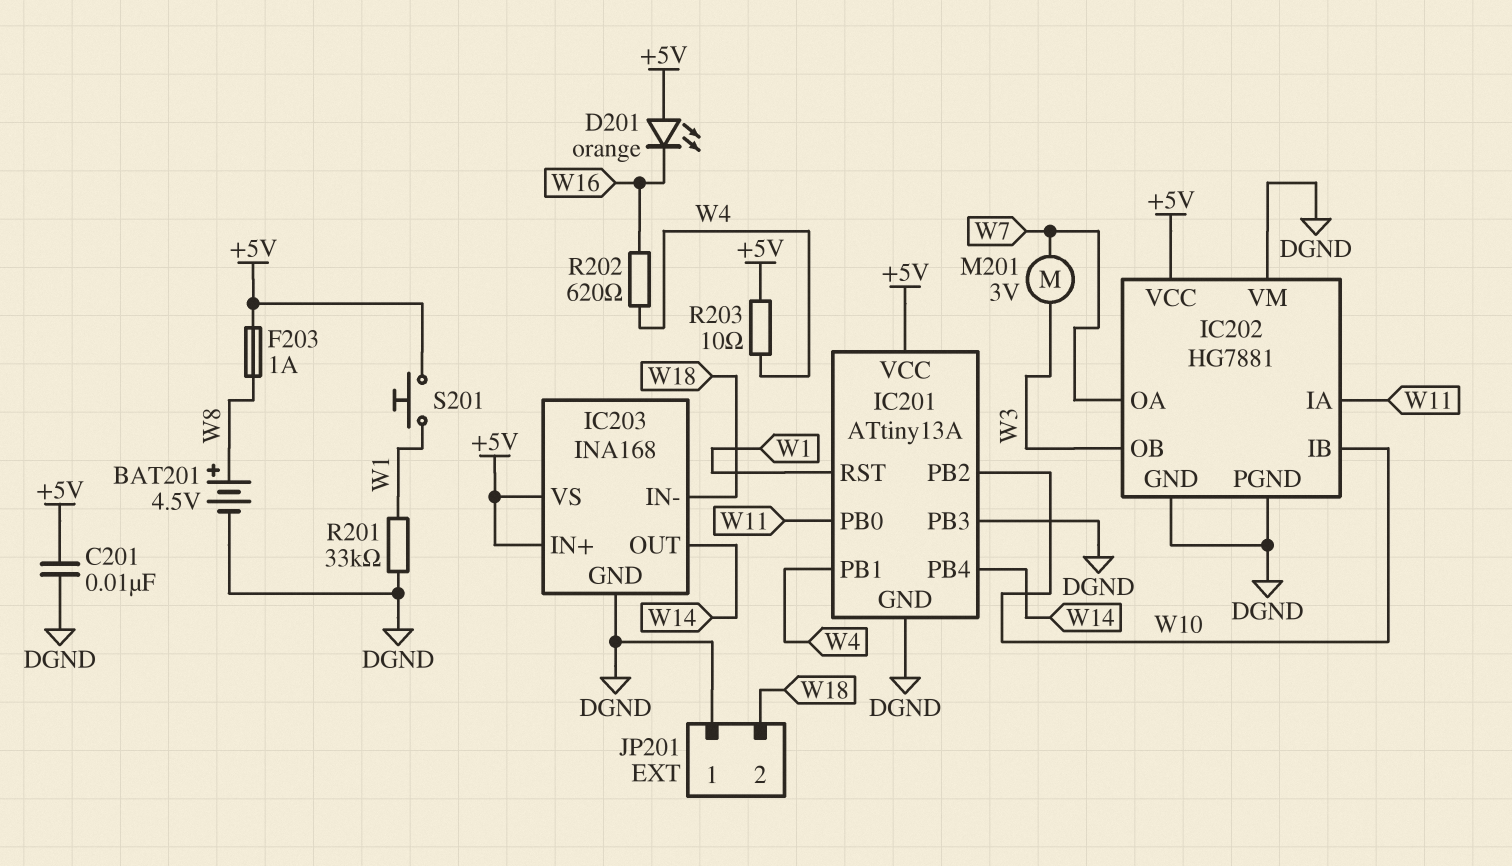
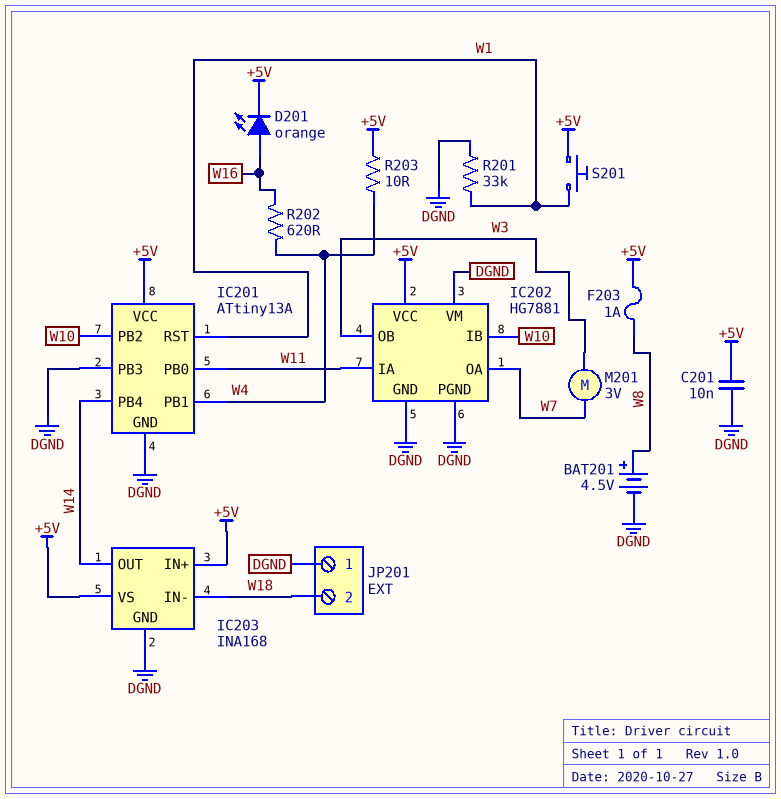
D201: LED orange (A +5V, K W16) -> LED orange (A W16, K +5V)

